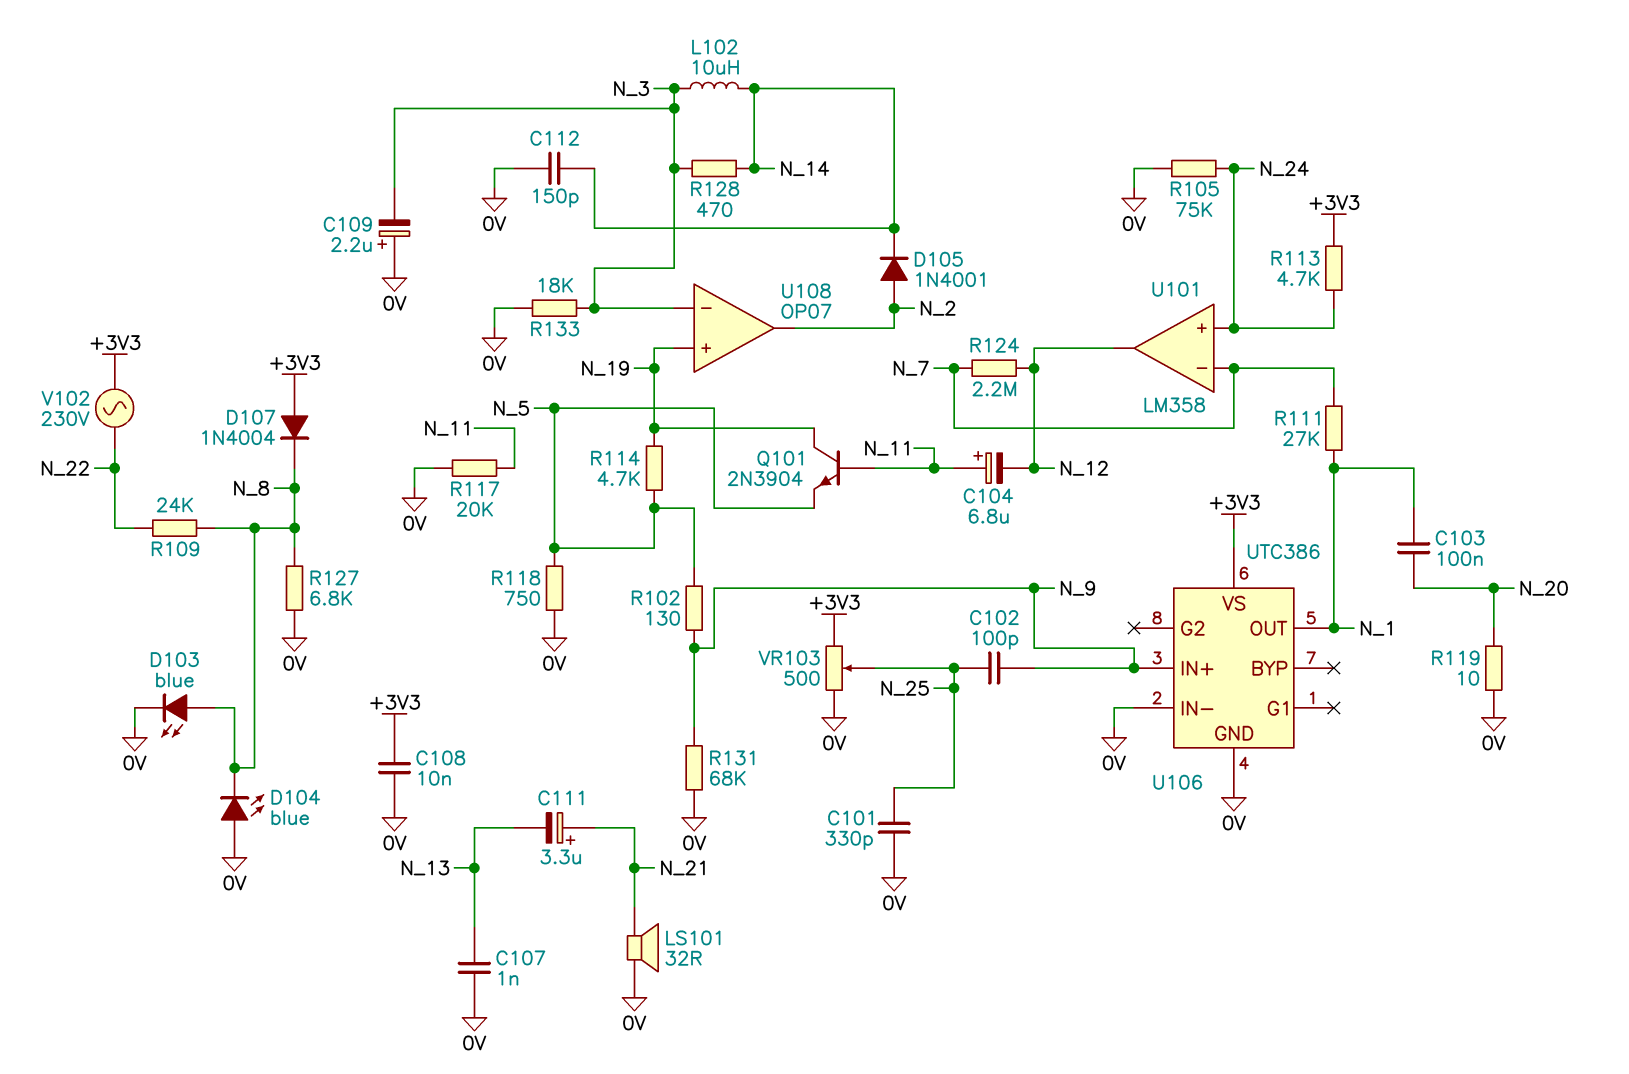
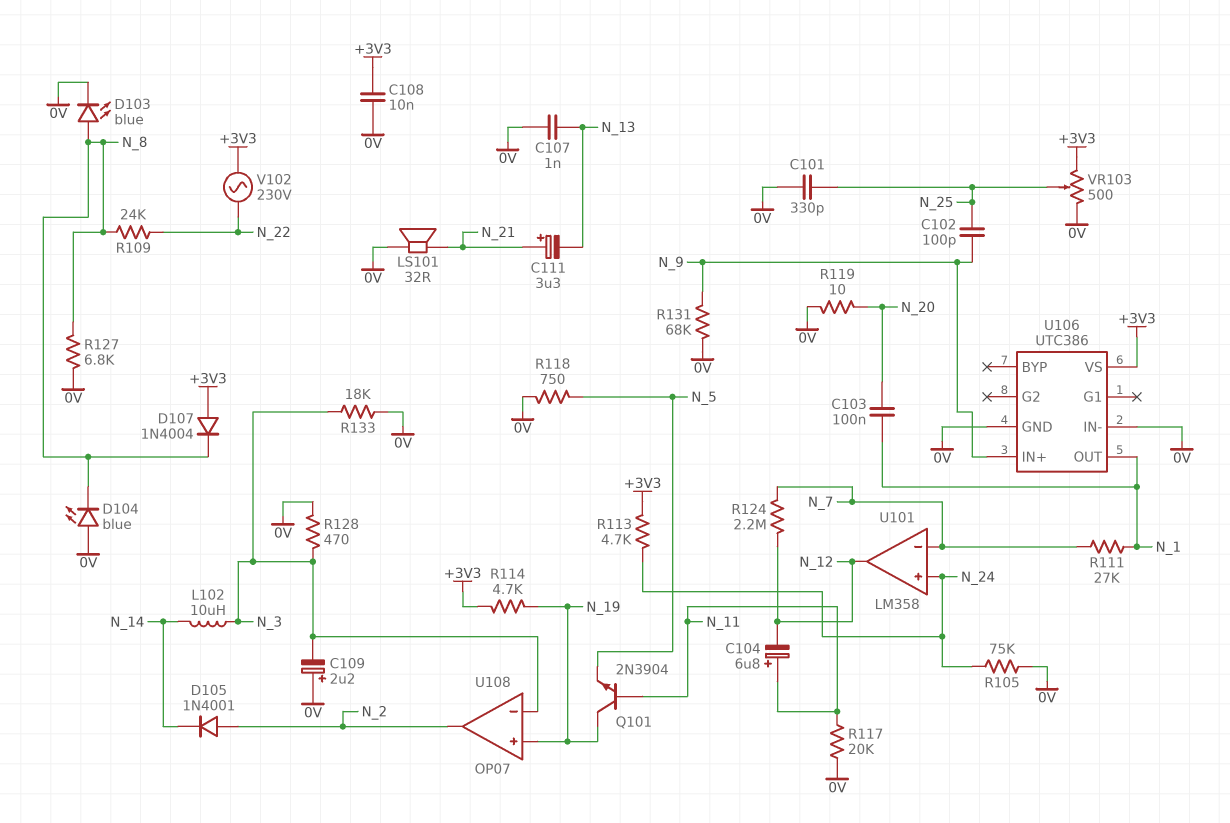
C112: 150pF (0V, N_14) -> none
R102: 130 (N_5, N_9) -> none
R114: 4.7k (N_5, N_19) -> 4.7k (+3V3, N_19)
R128: 470 (N_3, N_14) -> 470 (0V, N_3)

